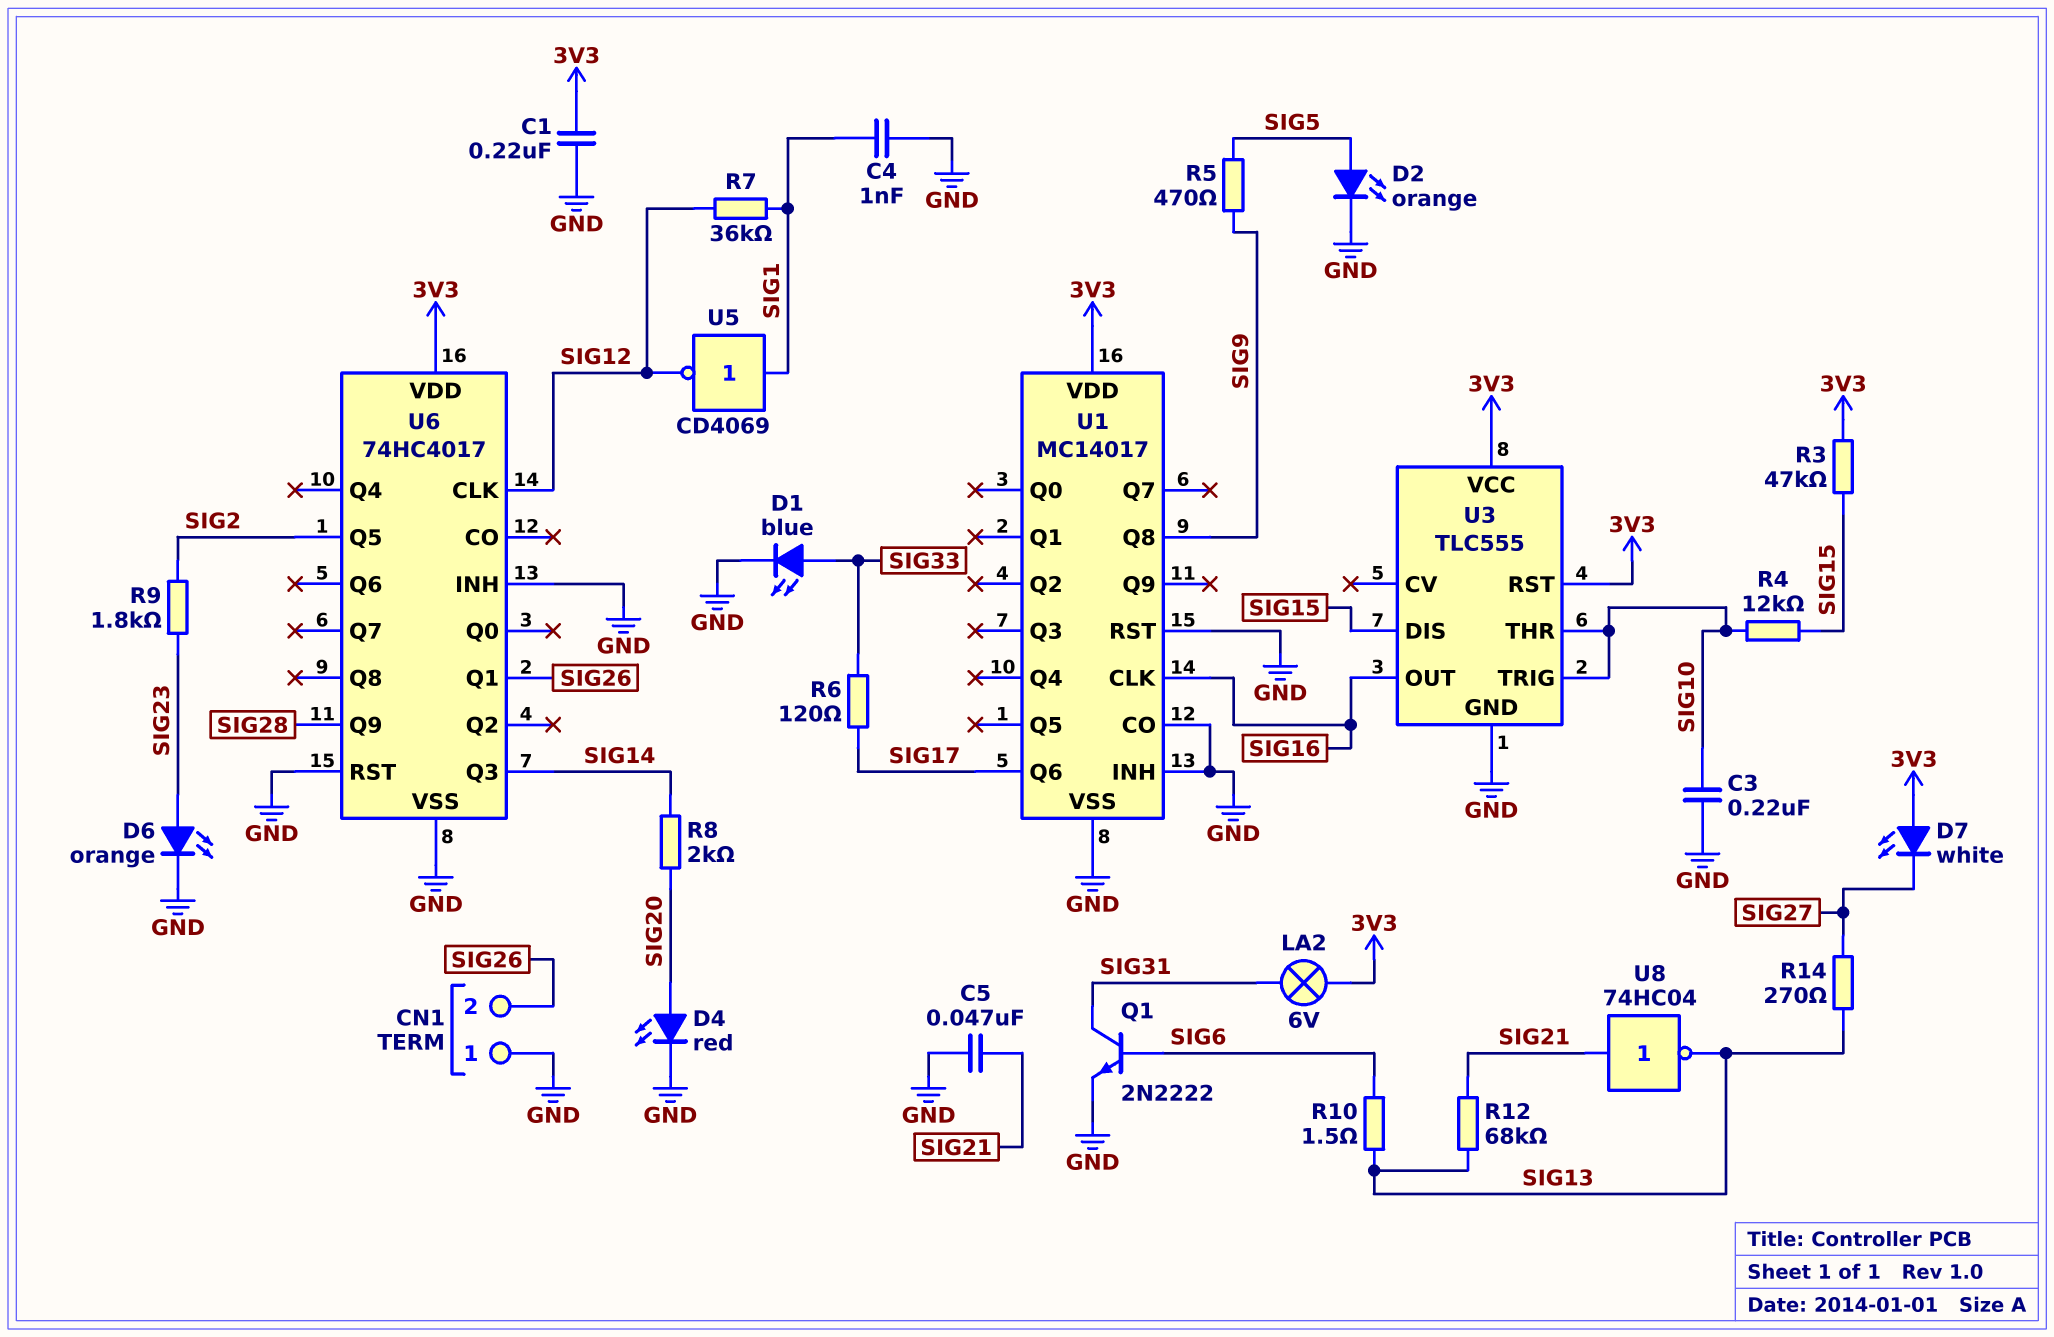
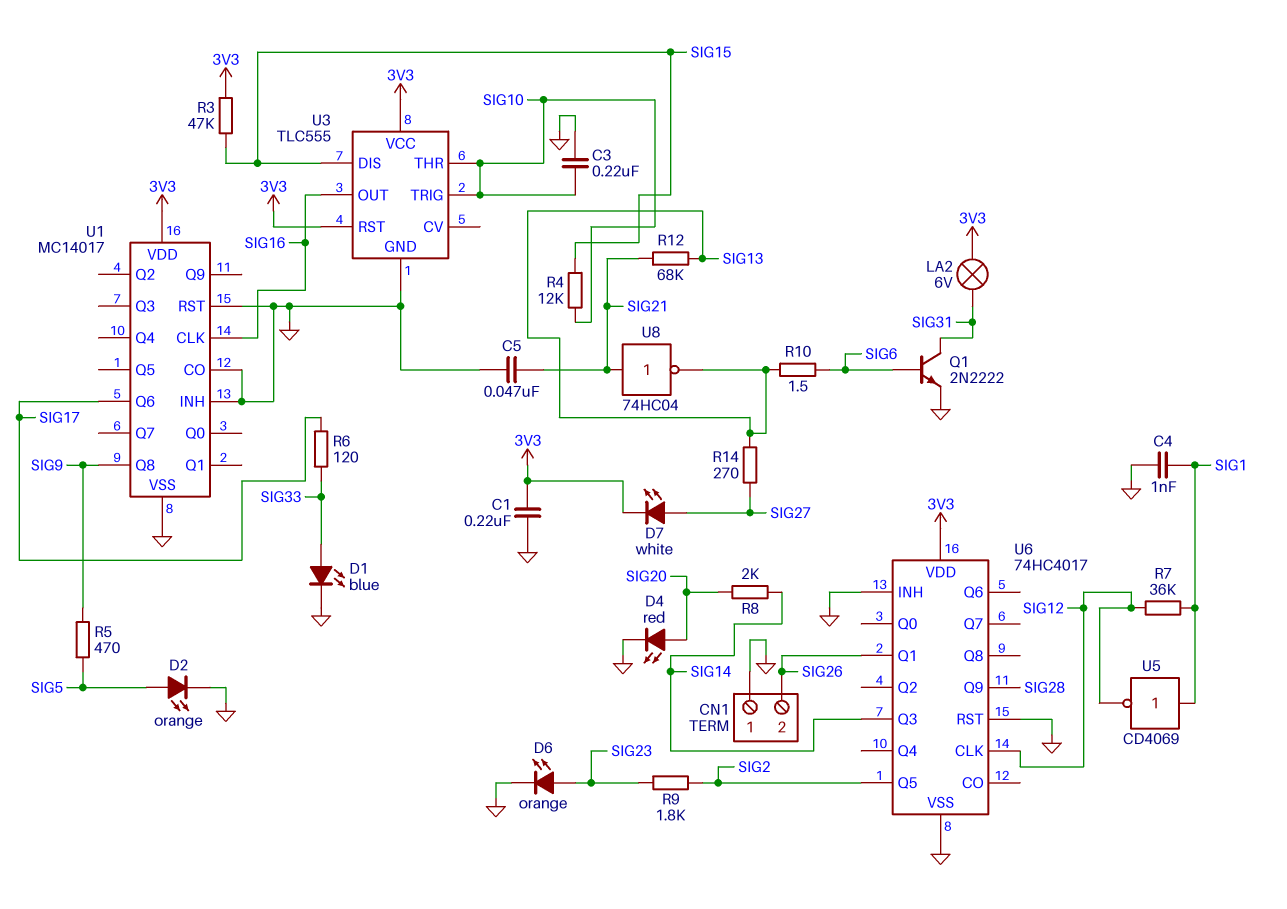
D7: LED white (A 3V3, K SIG27) -> LED white (A SIG27, K 3V3)

